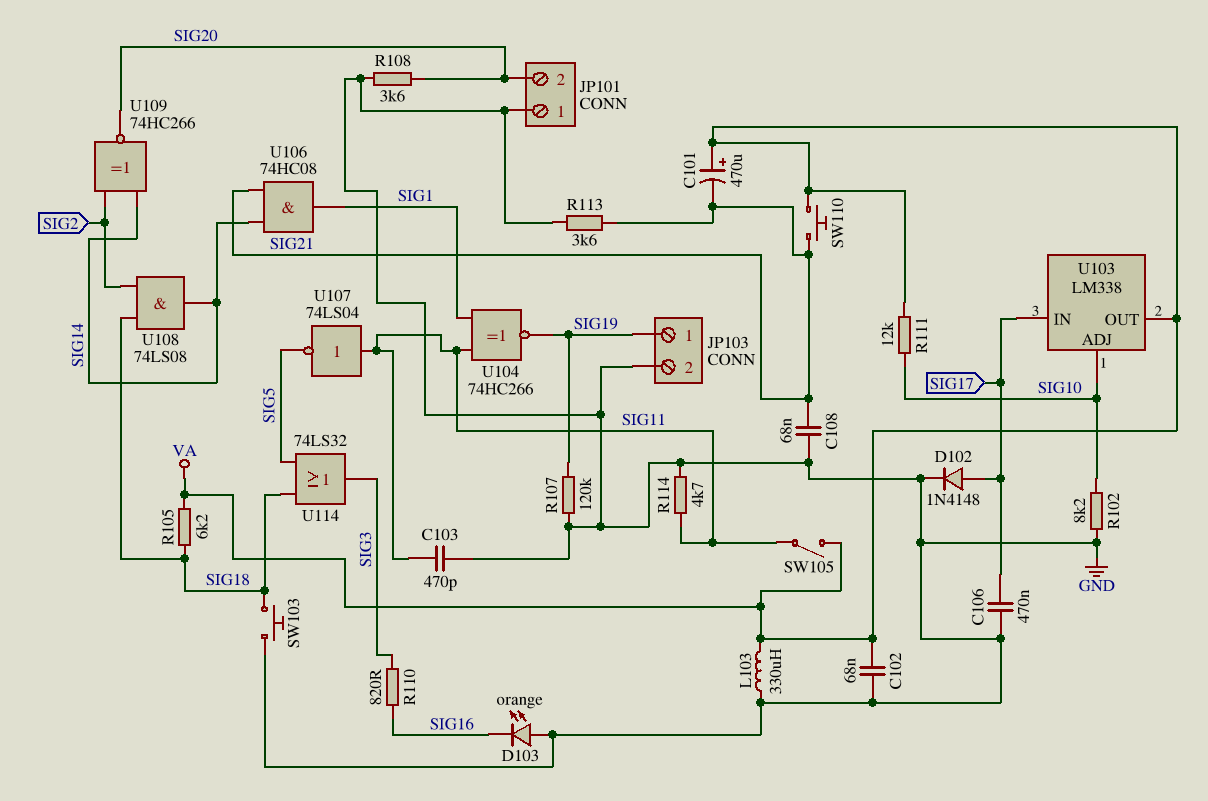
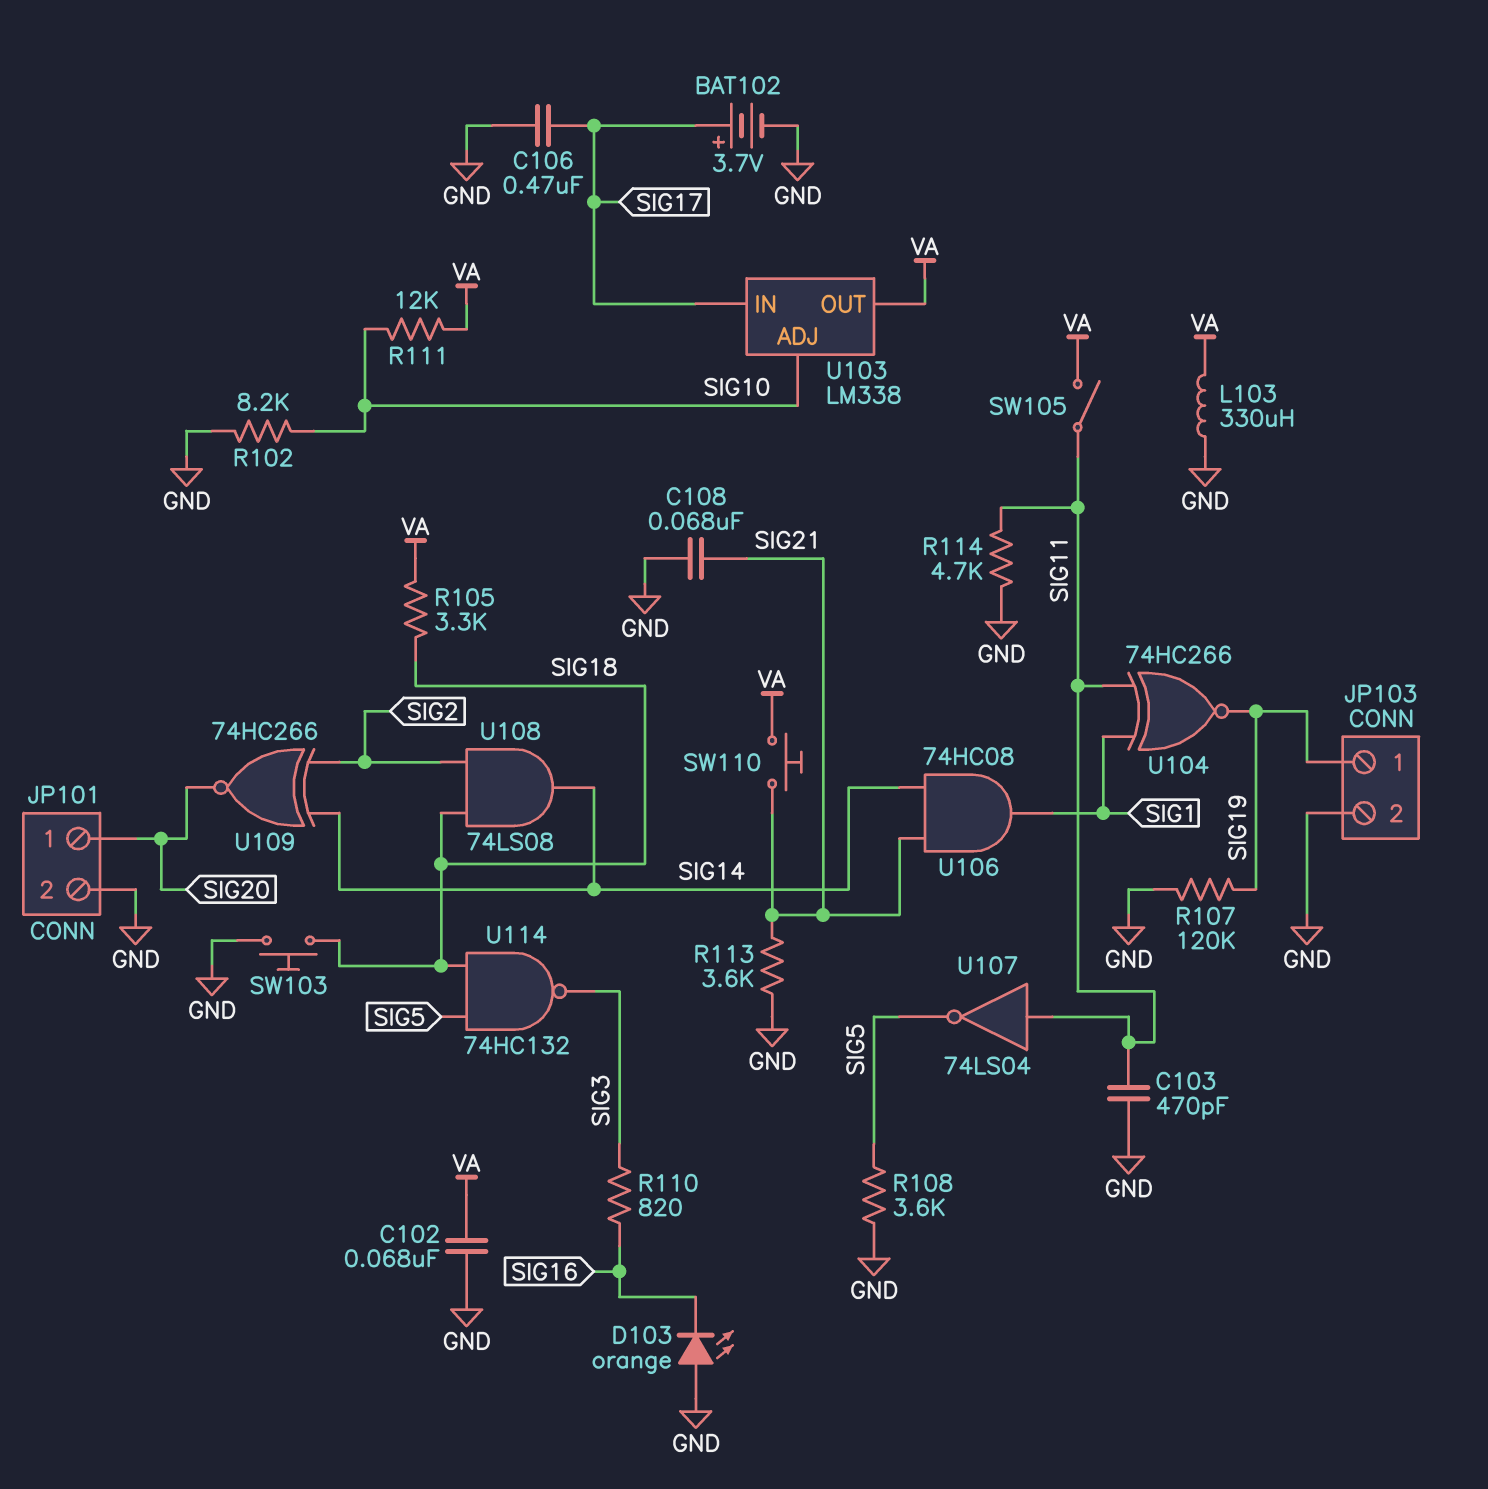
BAT102: none -> 3.7V (plus SIG17, minus GND)
C101: 470uF (plus VA, minus SIG21) -> none
D102: diode 1N4148 (A SIG17, K GND) -> none
JP101 pin 1: GND -> SIG20
JP101 pin 2: SIG20 -> GND
R105: 6.2k (SIG18, VA) -> 3.3k (SIG18, VA)
R108: 3.6k (GND, SIG20) -> 3.6k (GND, SIG5)
U114: OR 74LS32 (in SIG5, in SIG18, out SIG3) -> NAND 74HC132 (in SIG5, in SIG18, out SIG3)

